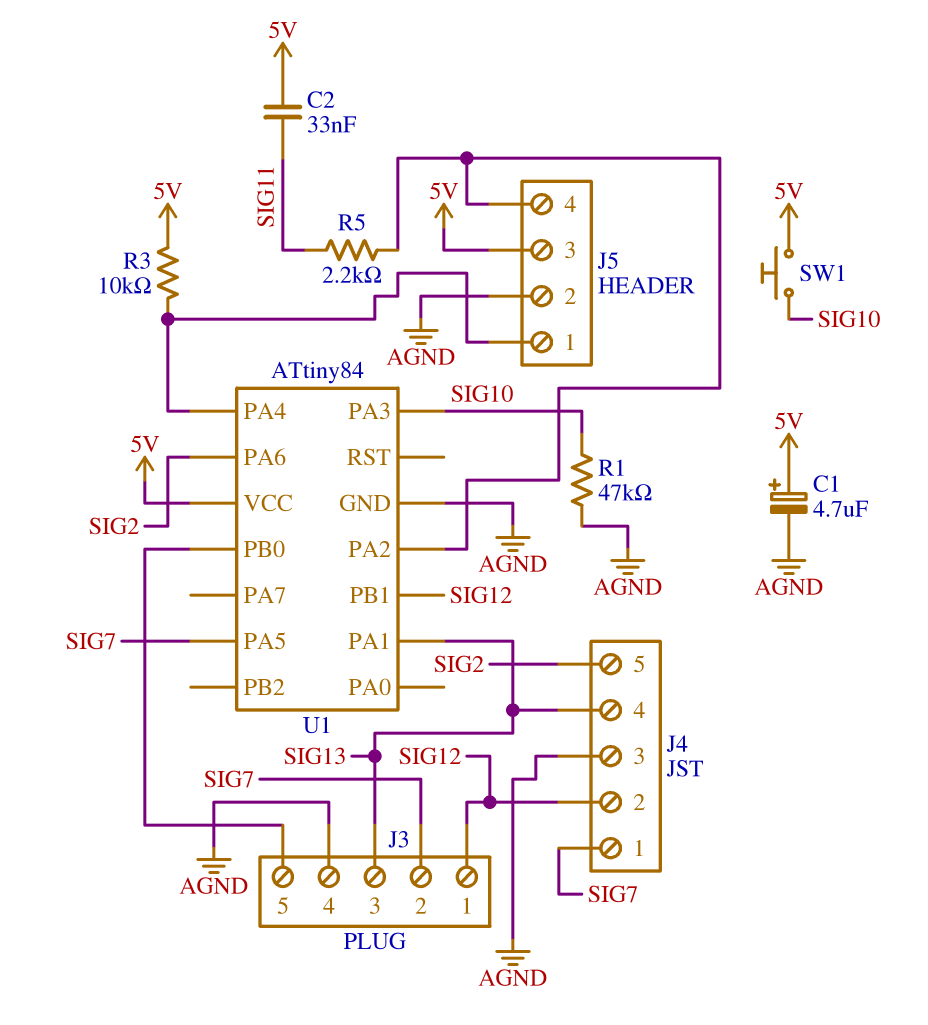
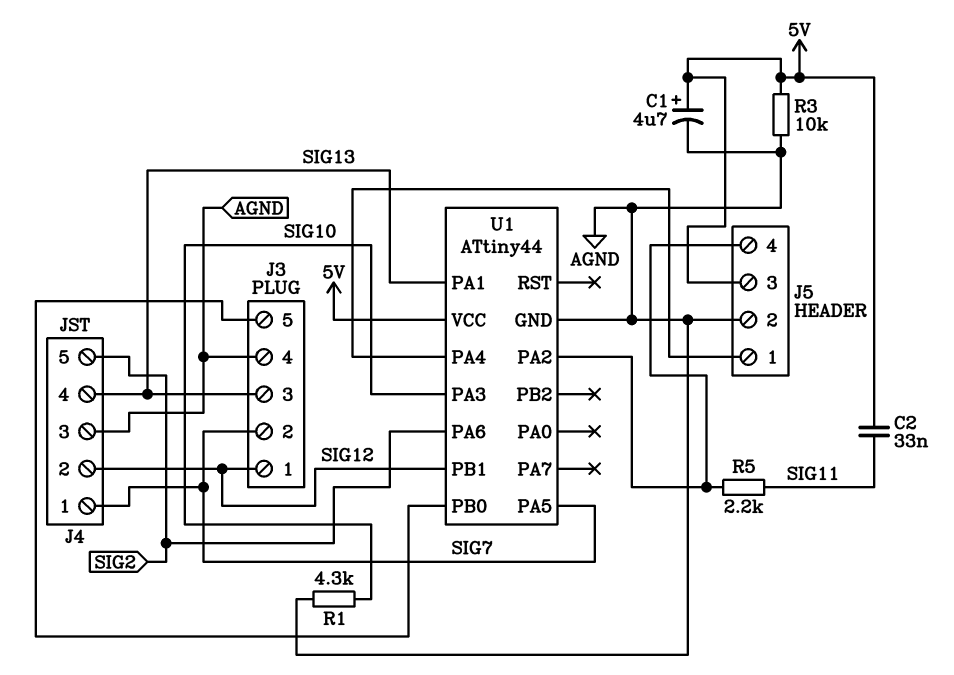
R1: 47k (AGND, SIG10) -> 4.3k (AGND, SIG10)
R3: 10k (5V, J5/1) -> 10k (5V, AGND)
SW1: button (5V, SIG10) -> none
U1: ATtiny84 -> ATtiny44

